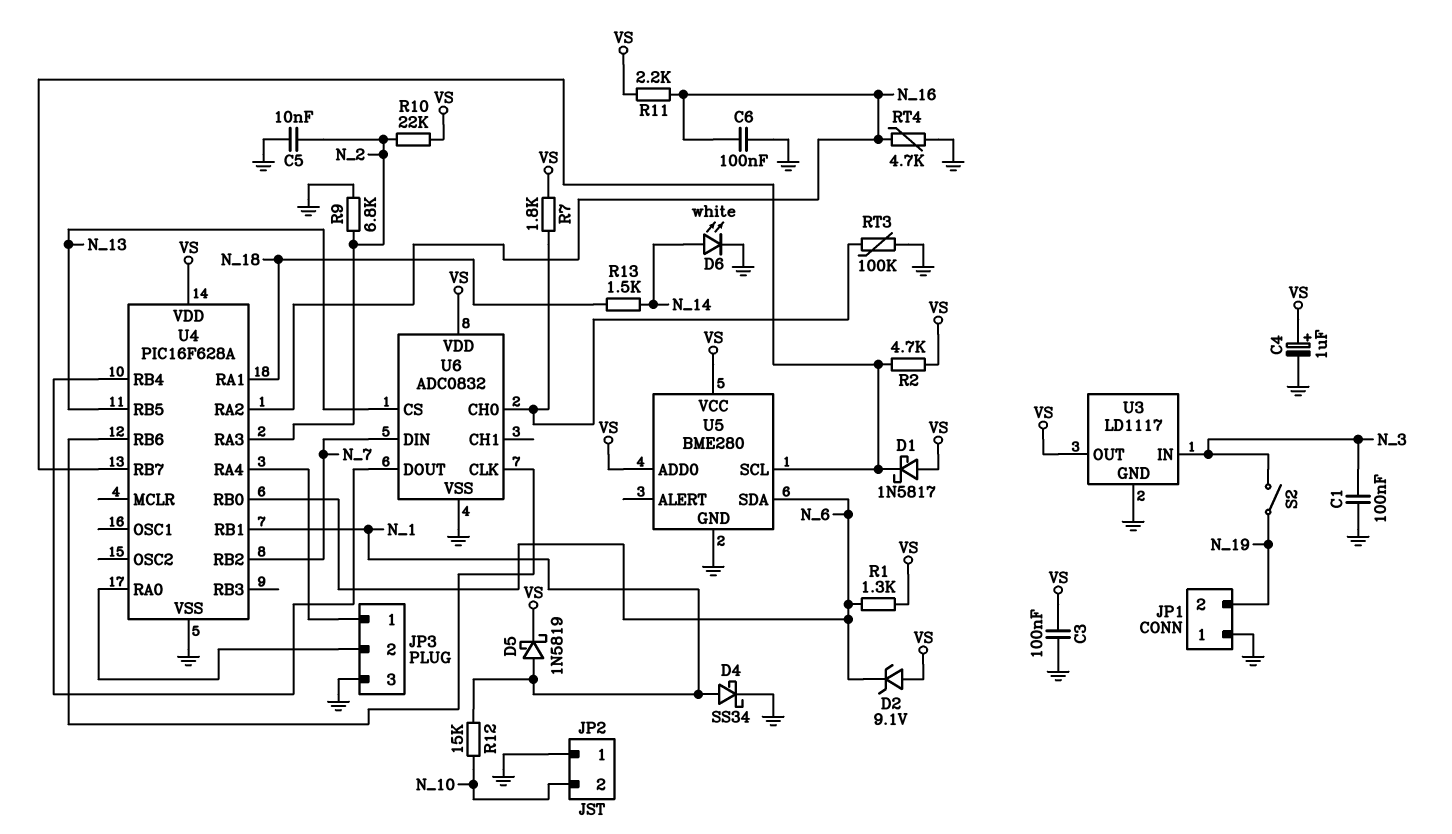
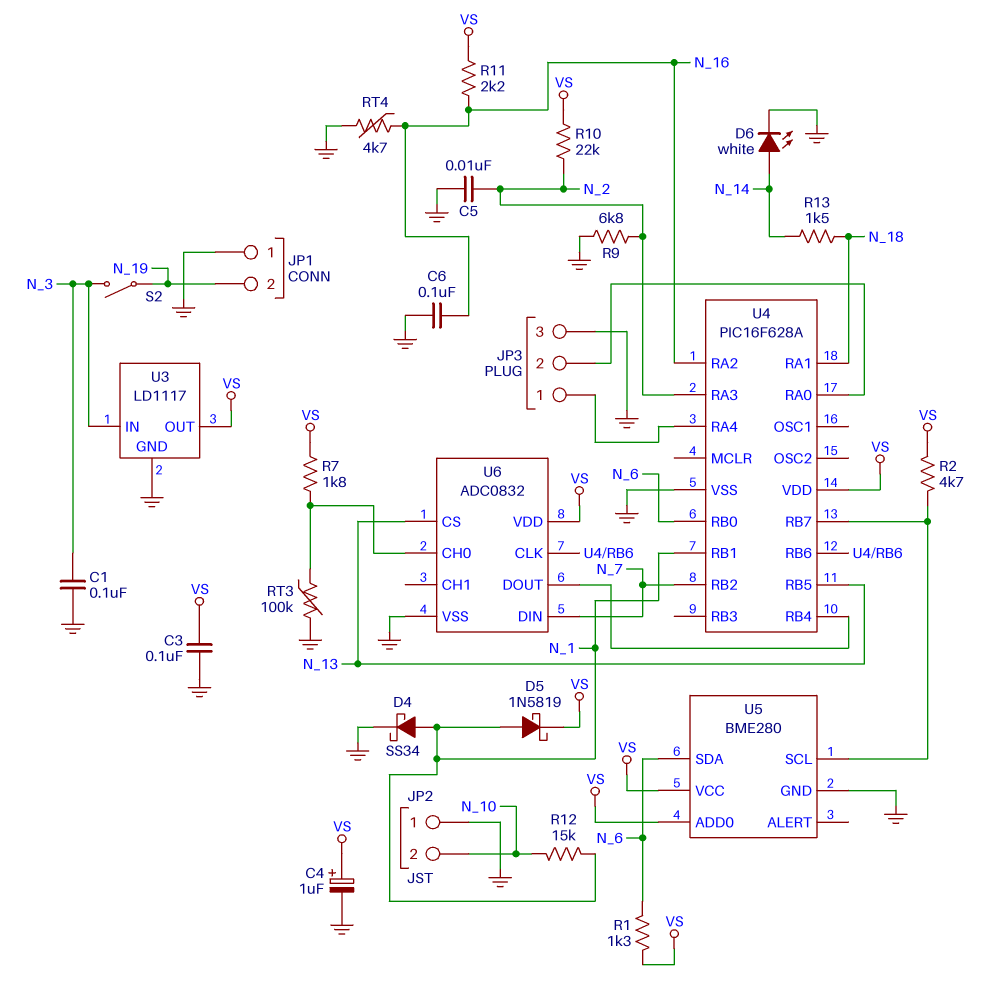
D1: schottky 1N5817 (A VS, K U4/RB7) -> none
D2: zener 9.1V (A VS, K N_6) -> none

